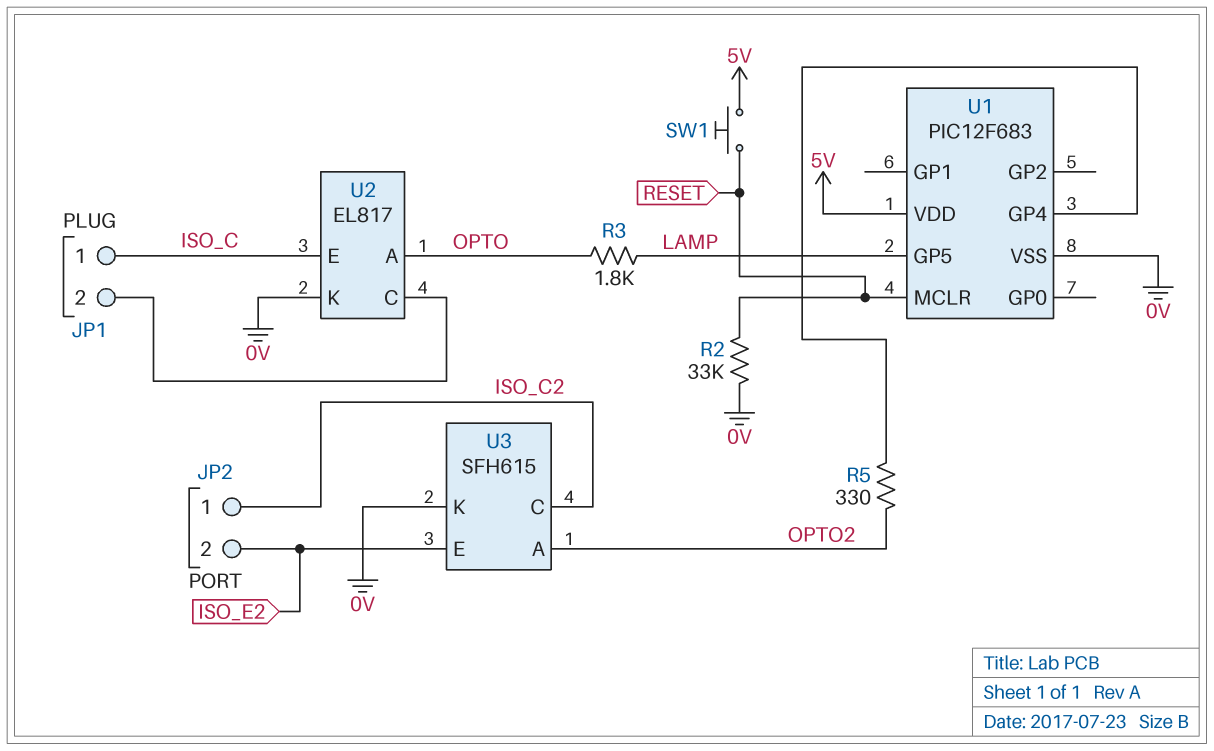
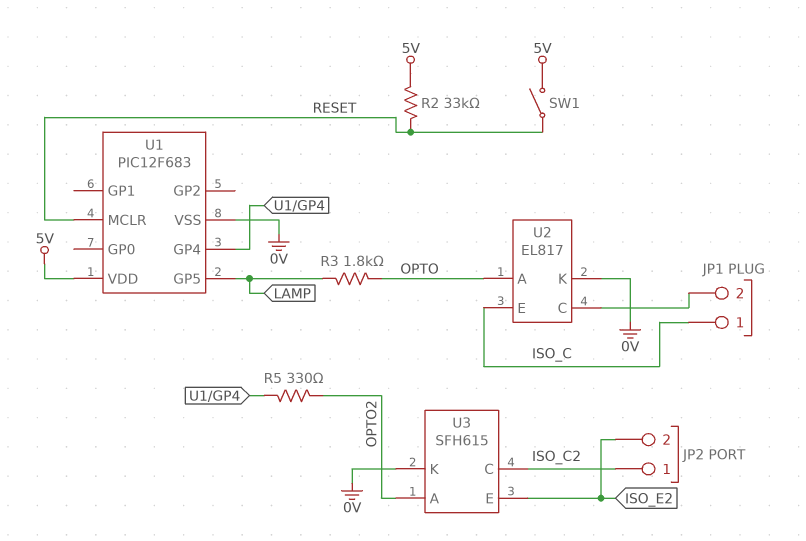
R2: 33k (0V, RESET) -> 33k (5V, RESET)
SW1: button (5V, RESET) -> switch (5V, RESET)

